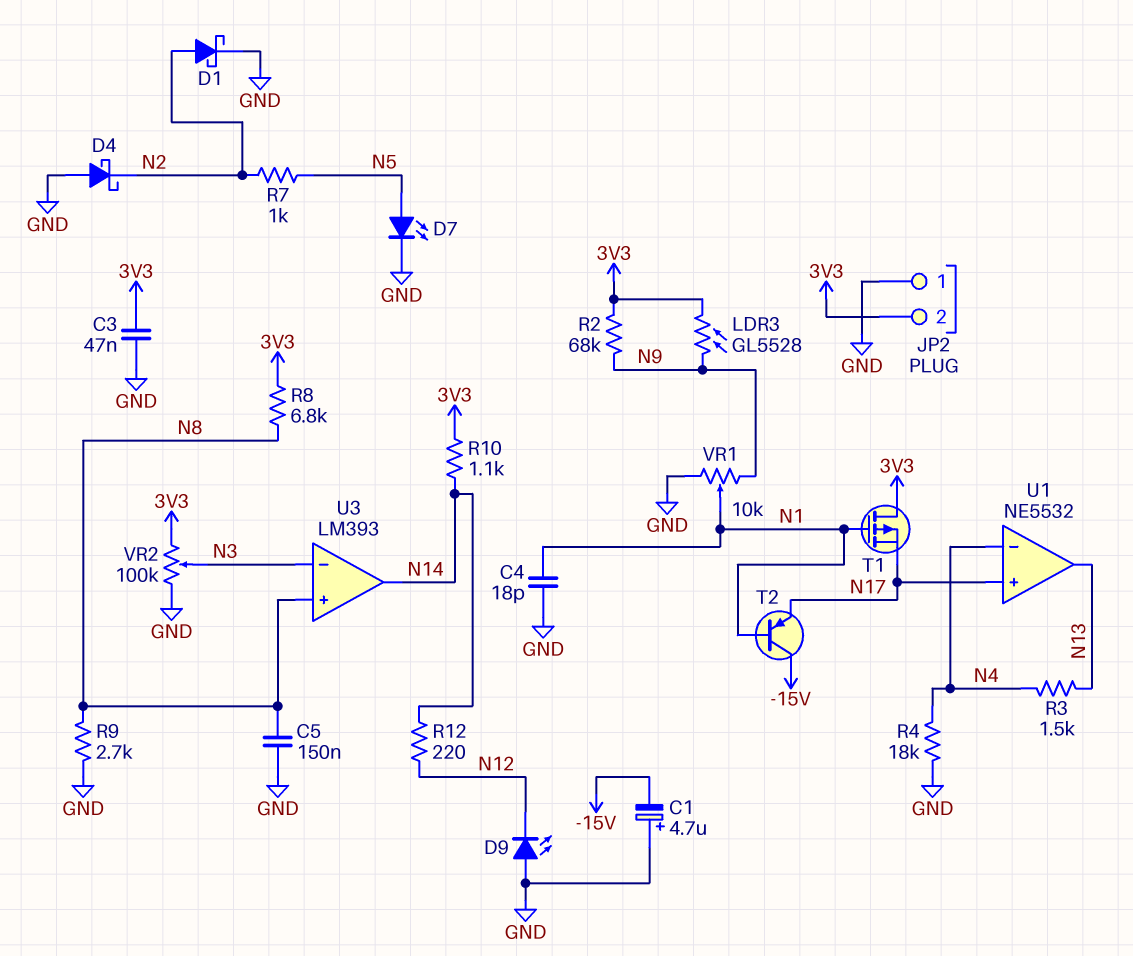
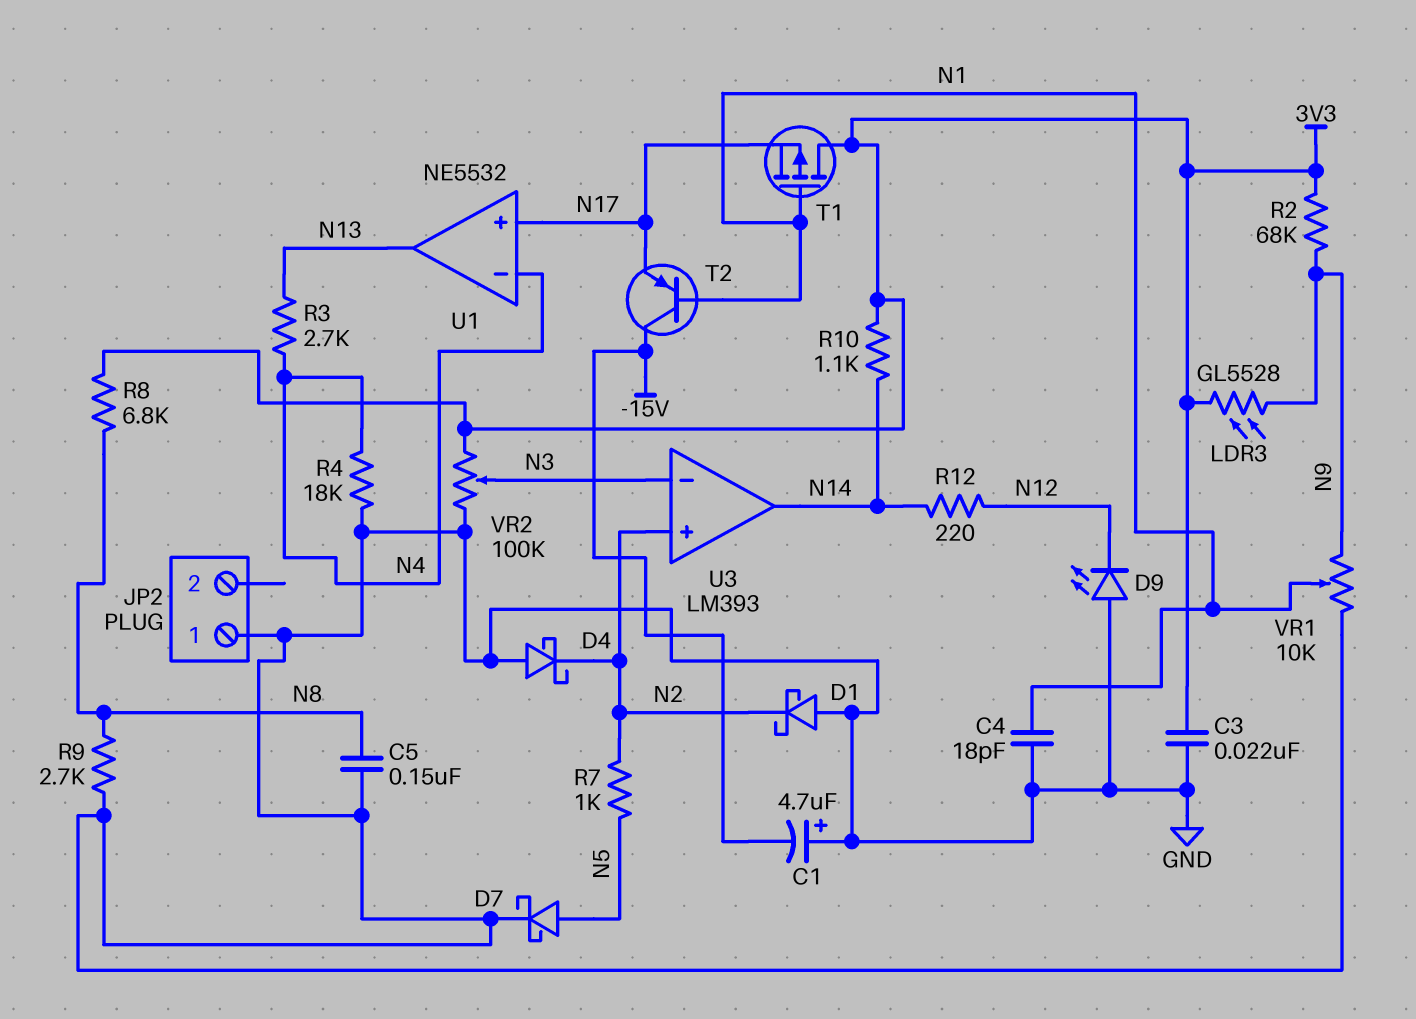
C3: 47nF (3V3, GND) -> 22nF (3V3, GND)
D1: schottky (A N2, K GND) -> schottky (A GND, K N2)
D7: LED (A N5, K GND) -> schottky (A N5, K GND)
JP2 pin 2: 3V3 -> none
R3: 1.5k (N4, N13) -> 2.7k (N4, N13)
U3 pin in+: N8 -> N2

